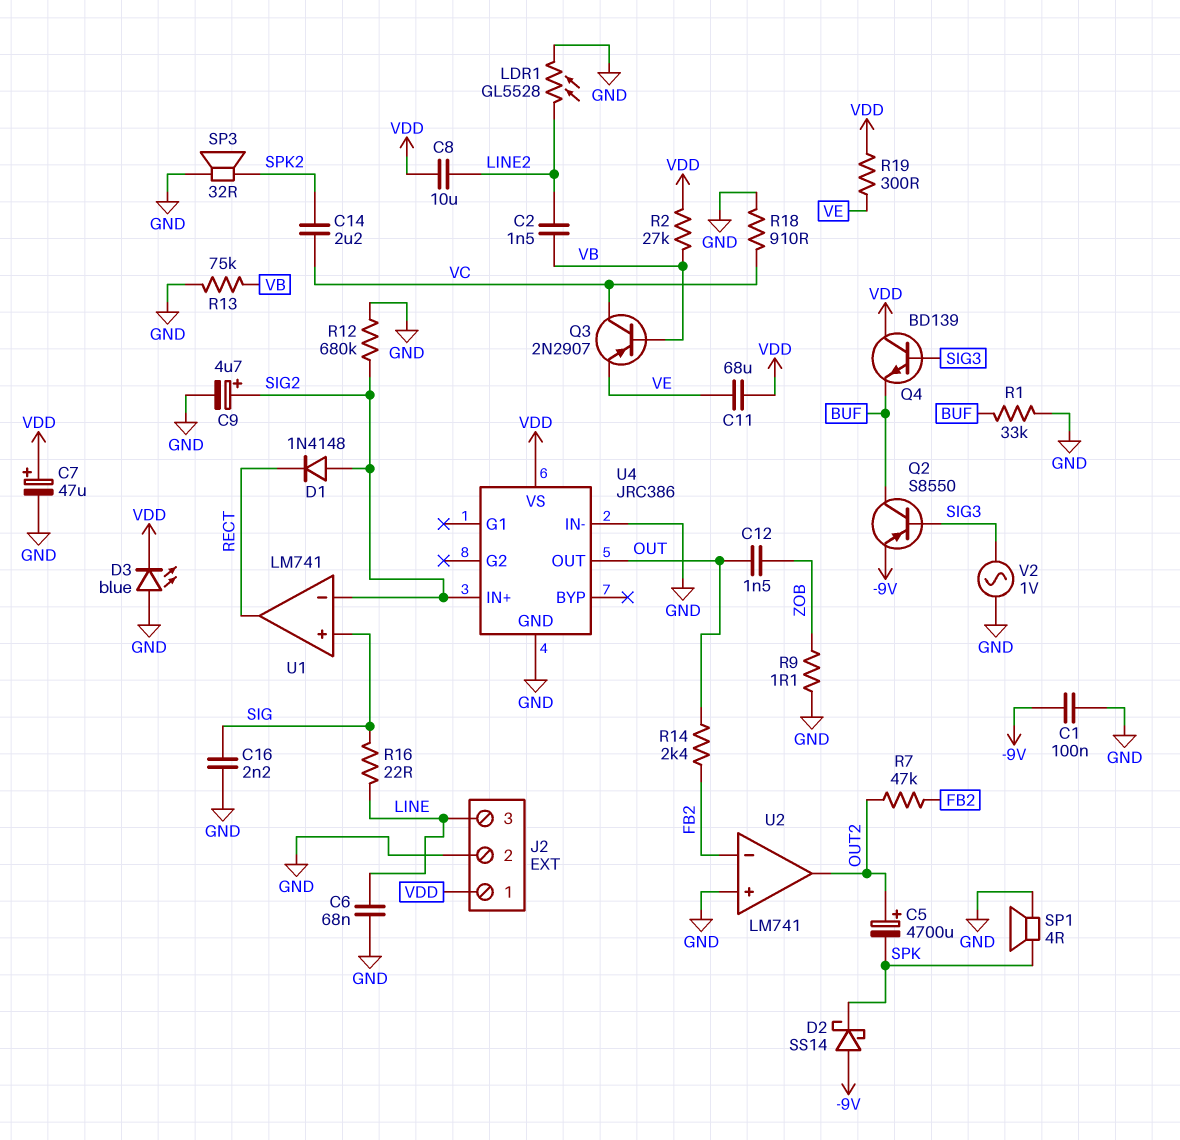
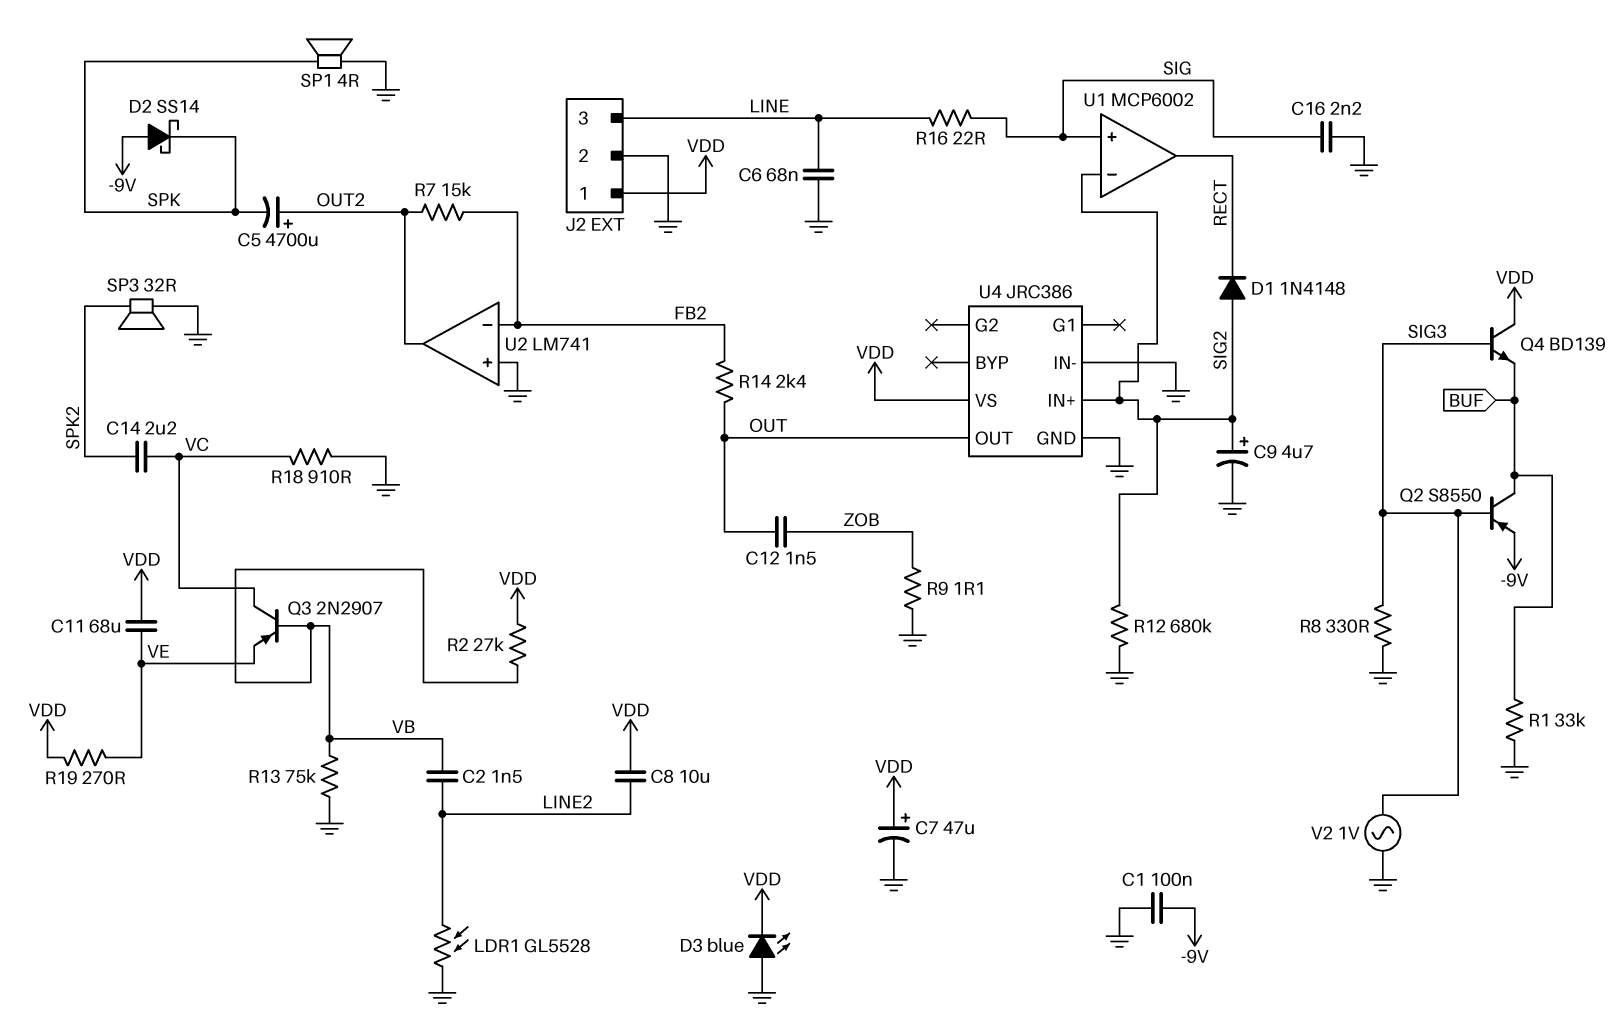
R7: 47k (FB2, OUT2) -> 15k (FB2, OUT2)
R8: none -> 330 (GND, SIG3)
R19: 300 (VDD, VE) -> 270 (VDD, VE)
U1: LM741 -> MCP6002

